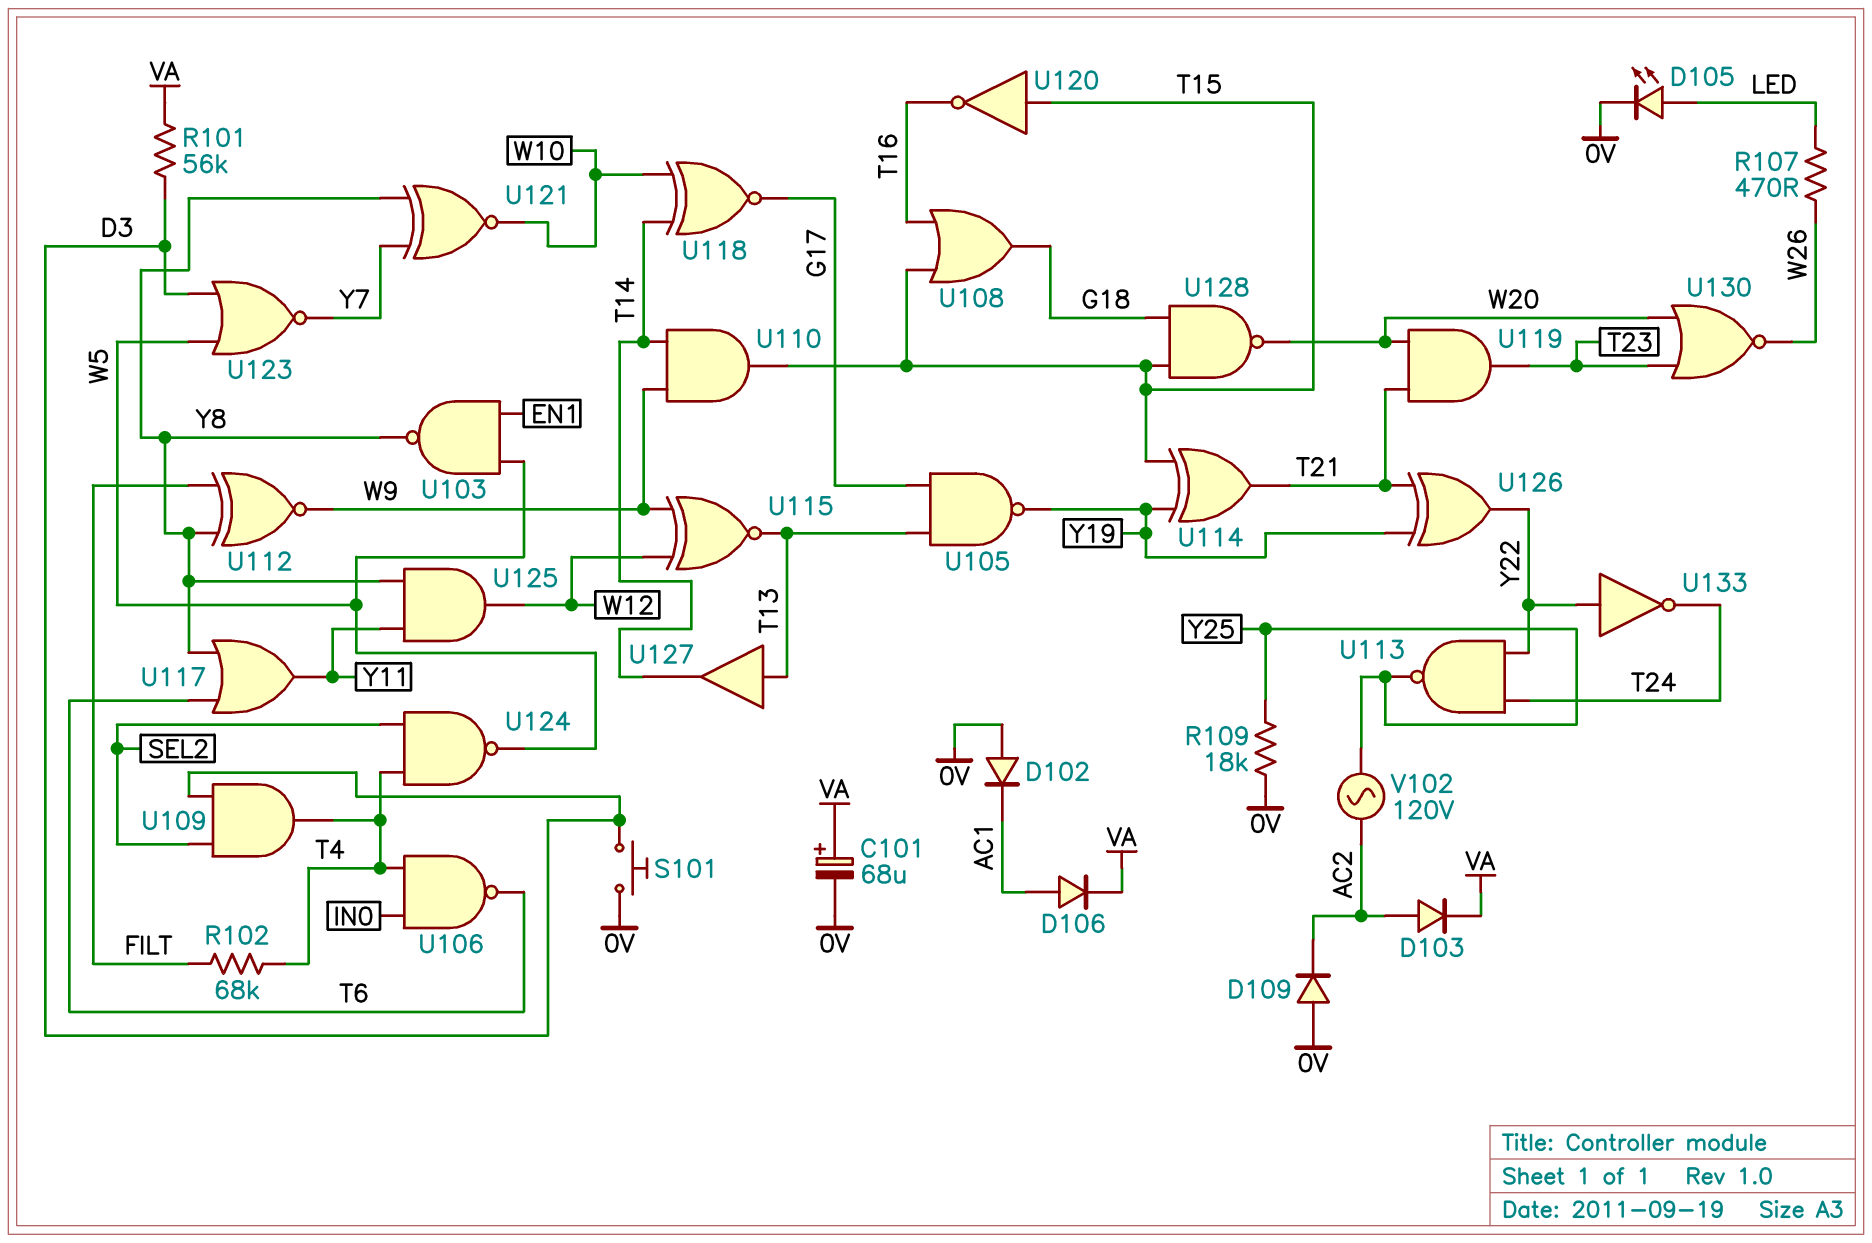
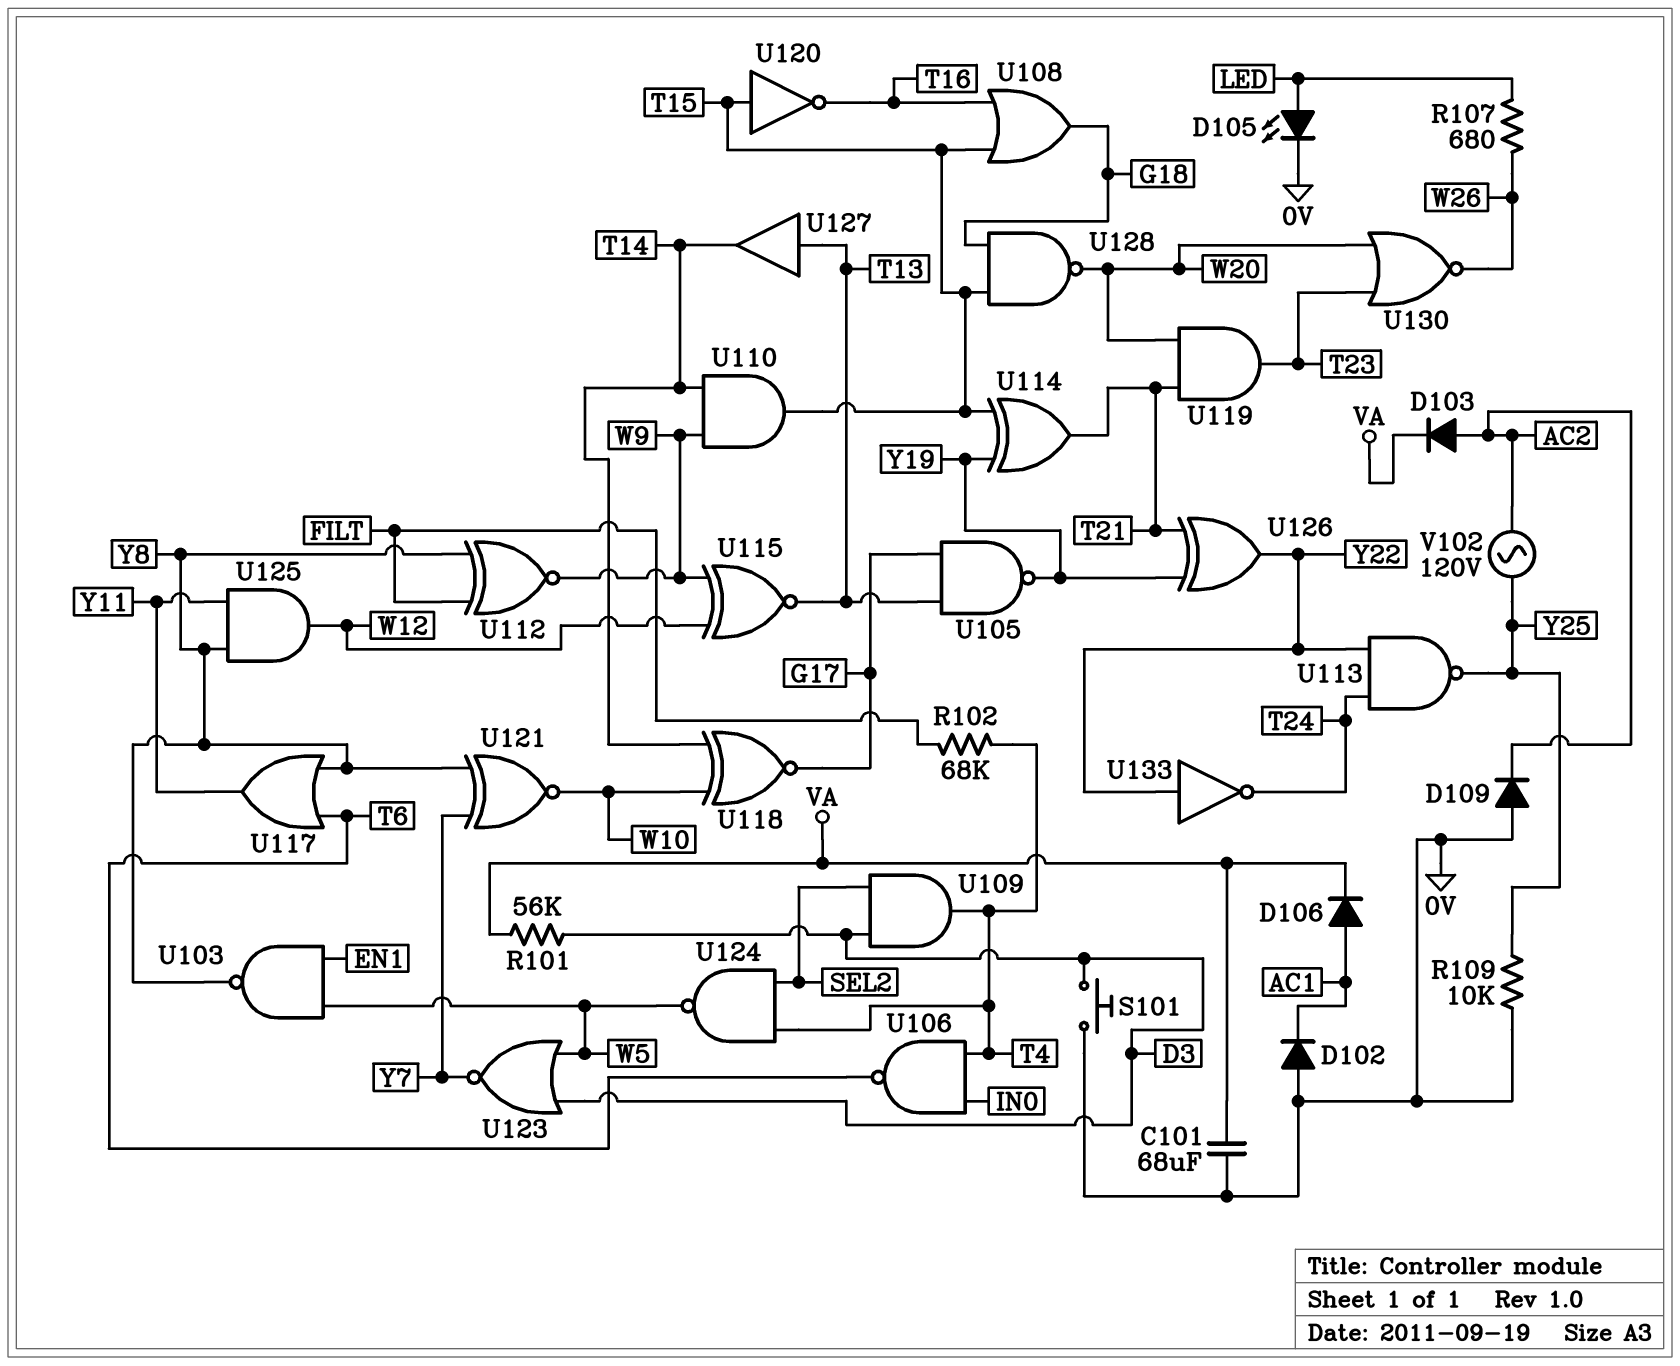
C101: 68uF (plus VA, minus 0V) -> 68uF (0V, VA)
R107: 470 (LED, W26) -> 680 (LED, W26)
R109: 18k (0V, Y25) -> 10k (0V, Y25)

